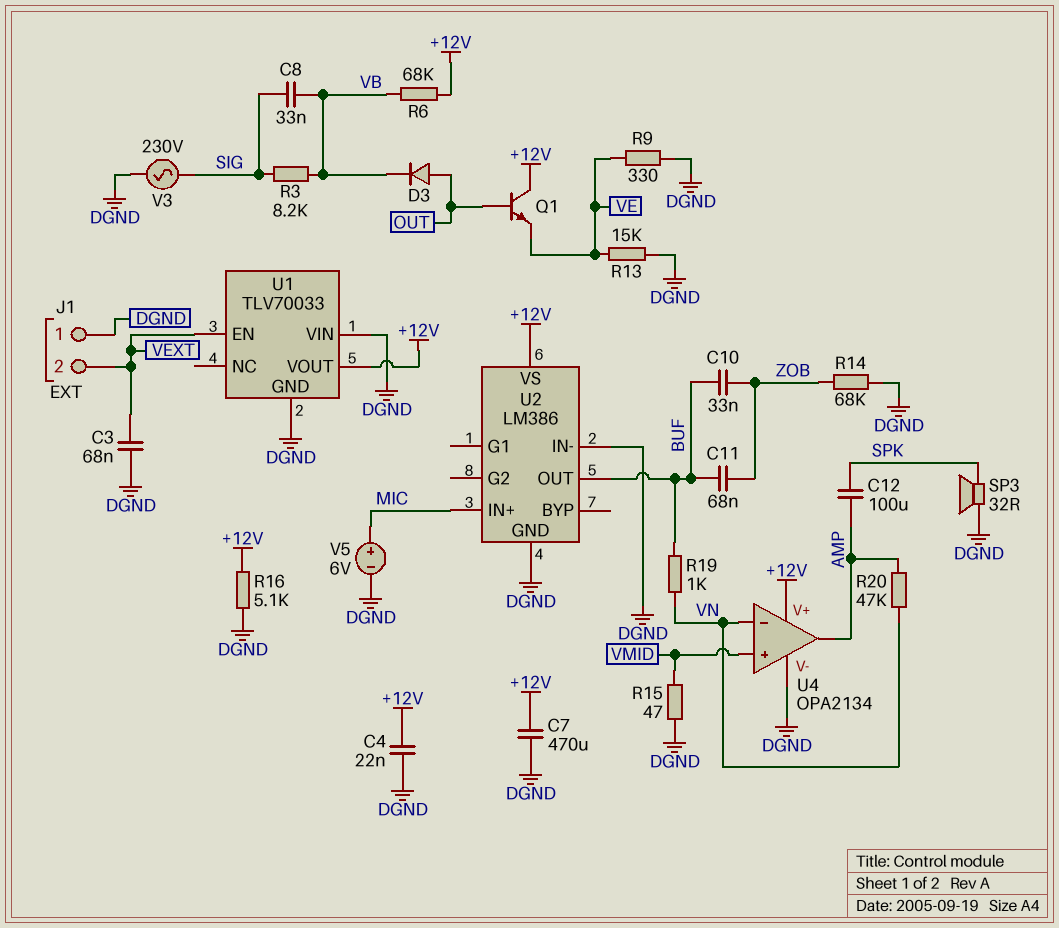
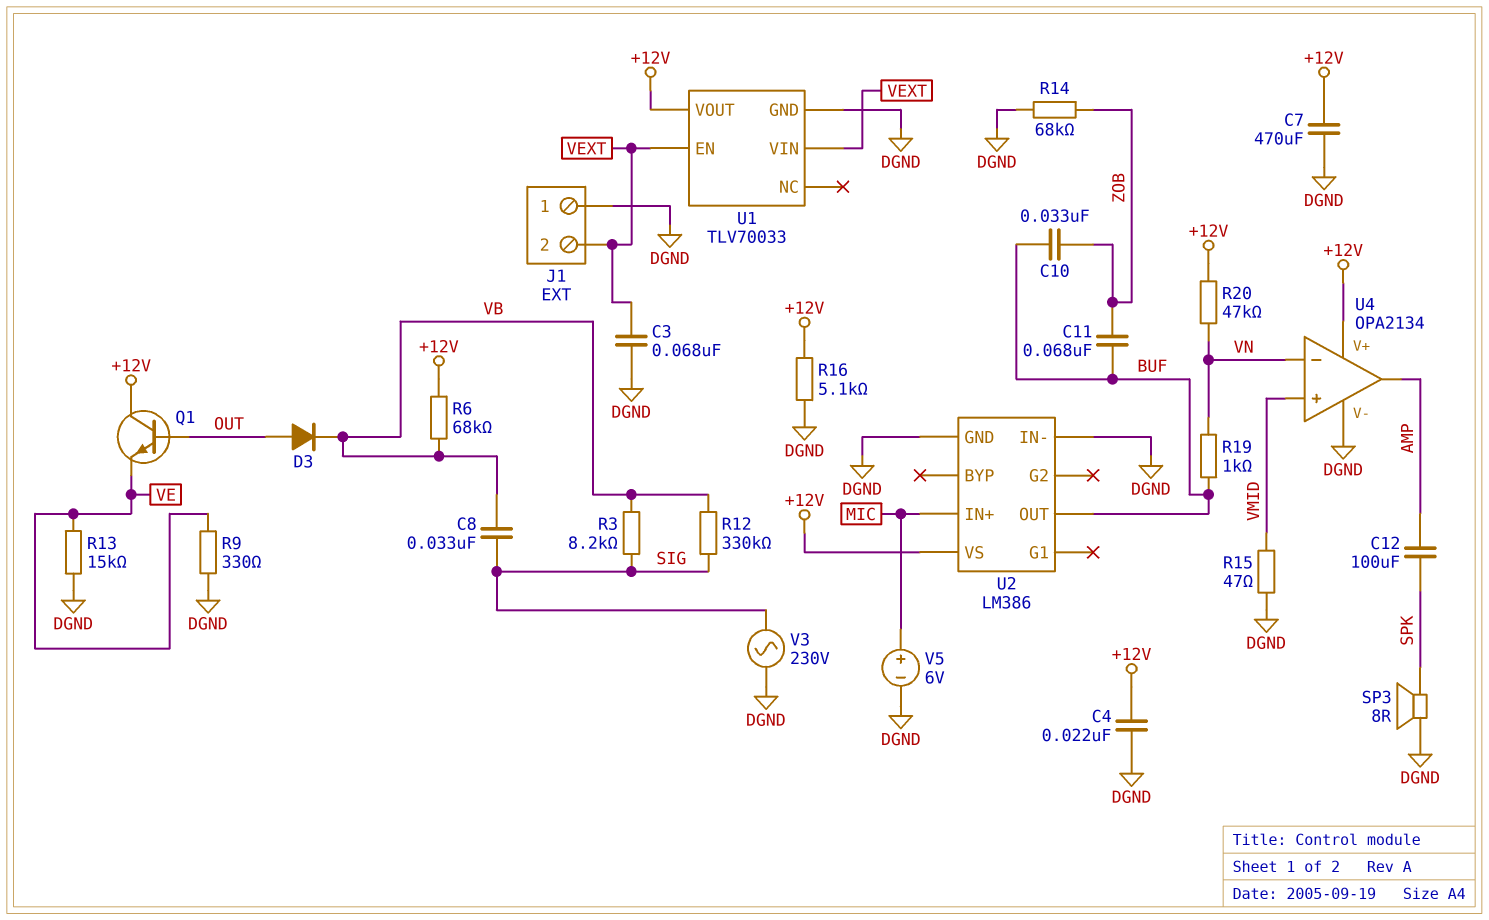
R12: none -> 330k (SIG, VB)
R20: 47k (AMP, VN) -> 47k (+12V, VN)
SP3: speaker 32R (DGND, SPK) -> speaker 8R (DGND, SPK)
U1 pin VIN: DGND -> VEXT

